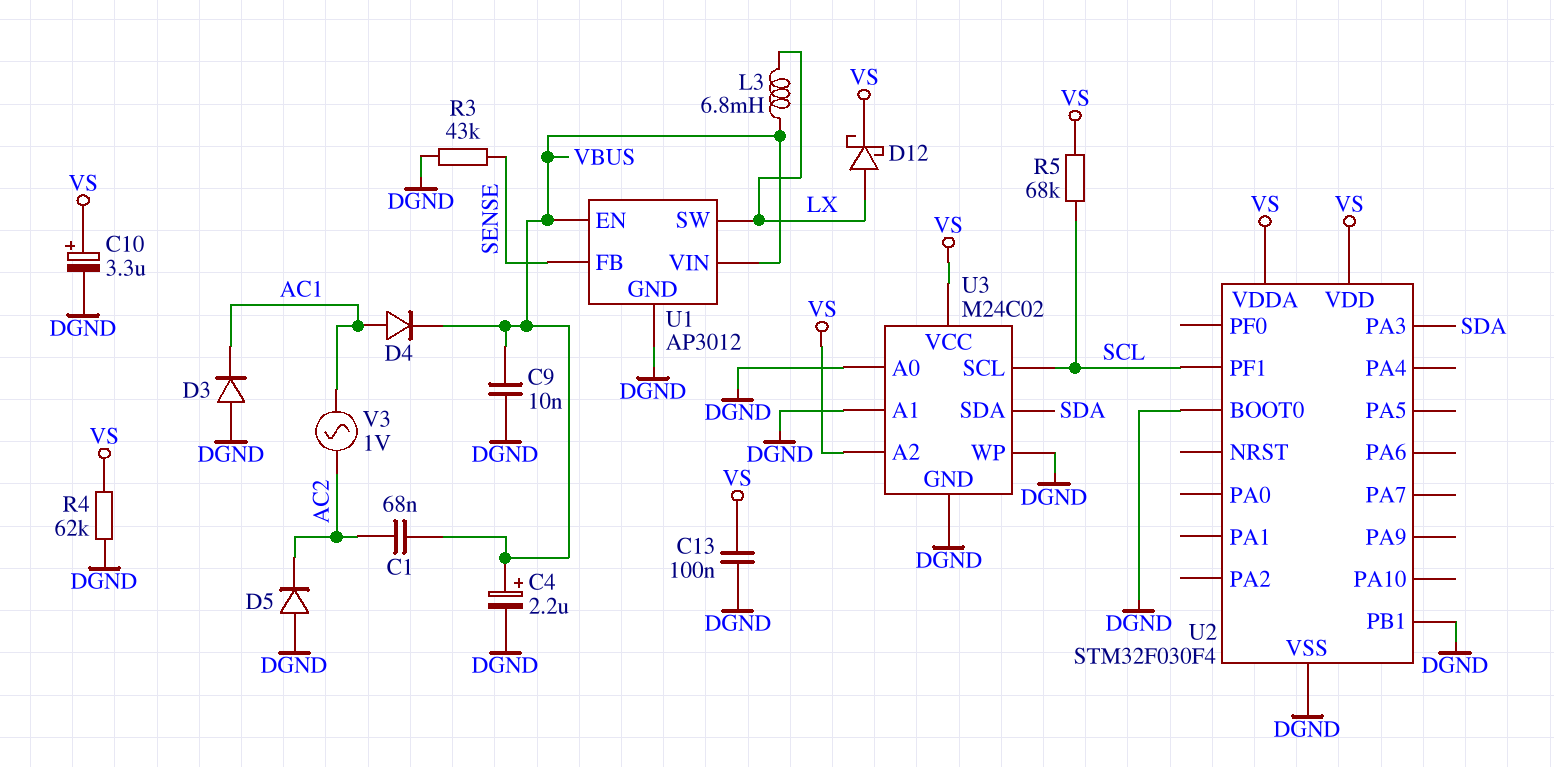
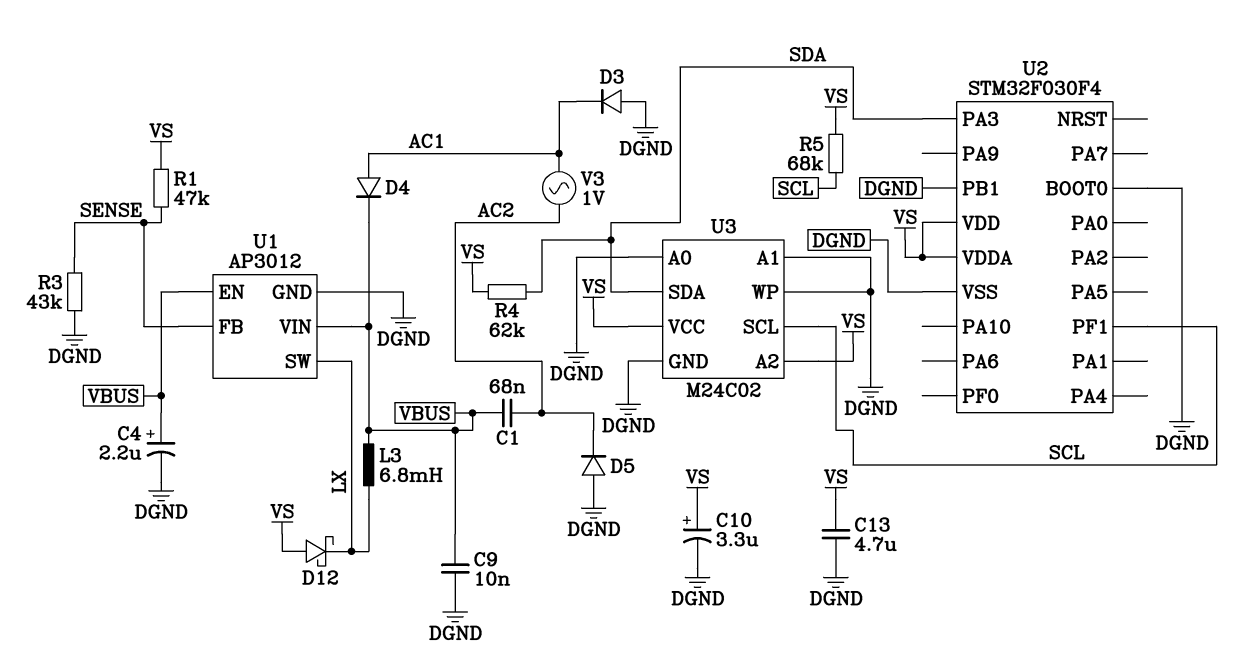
C13: 100nF (DGND, VS) -> 4.7uF (DGND, VS)
D12: schottky (A LX, K VS) -> schottky (A VS, K LX)
R1: none -> 47k (SENSE, VS)
R4: 62k (DGND, VS) -> 62k (SDA, VS)

